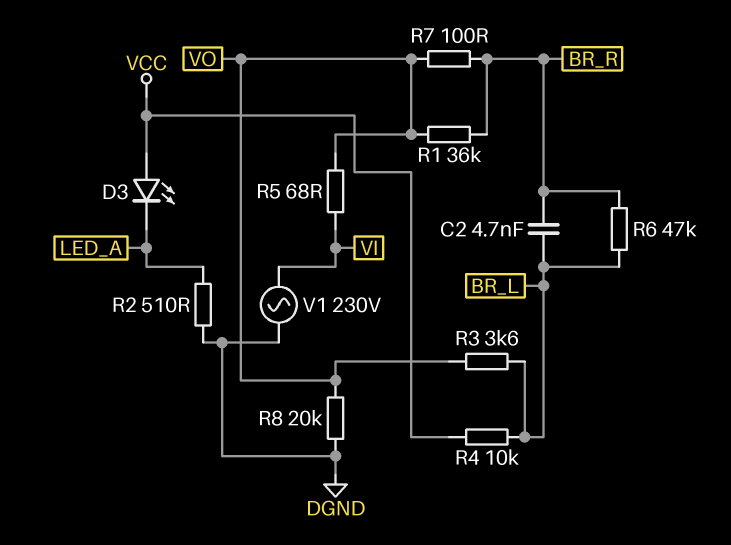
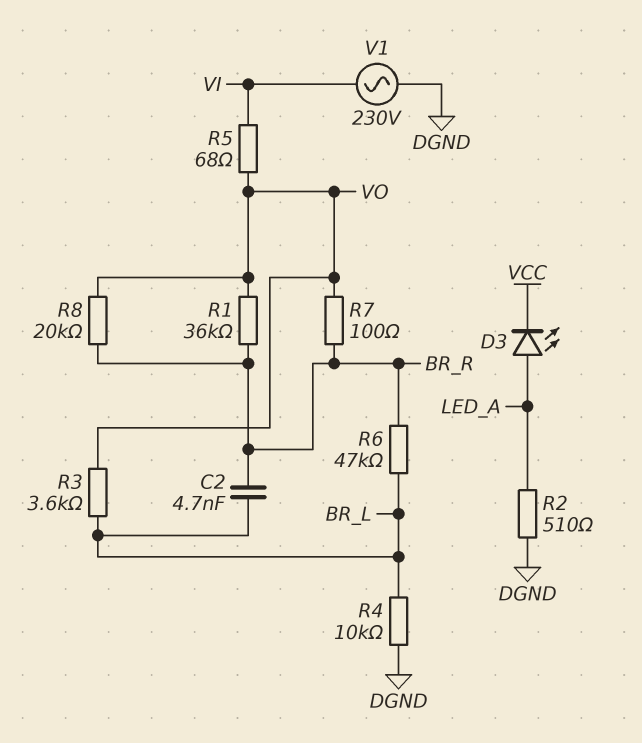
D3: LED (A VCC, K LED_A) -> LED (A LED_A, K VCC)
R4: 10k (BR_L, VCC) -> 10k (BR_L, DGND)
R8: 20k (DGND, VO) -> 20k (BR_R, VO)

